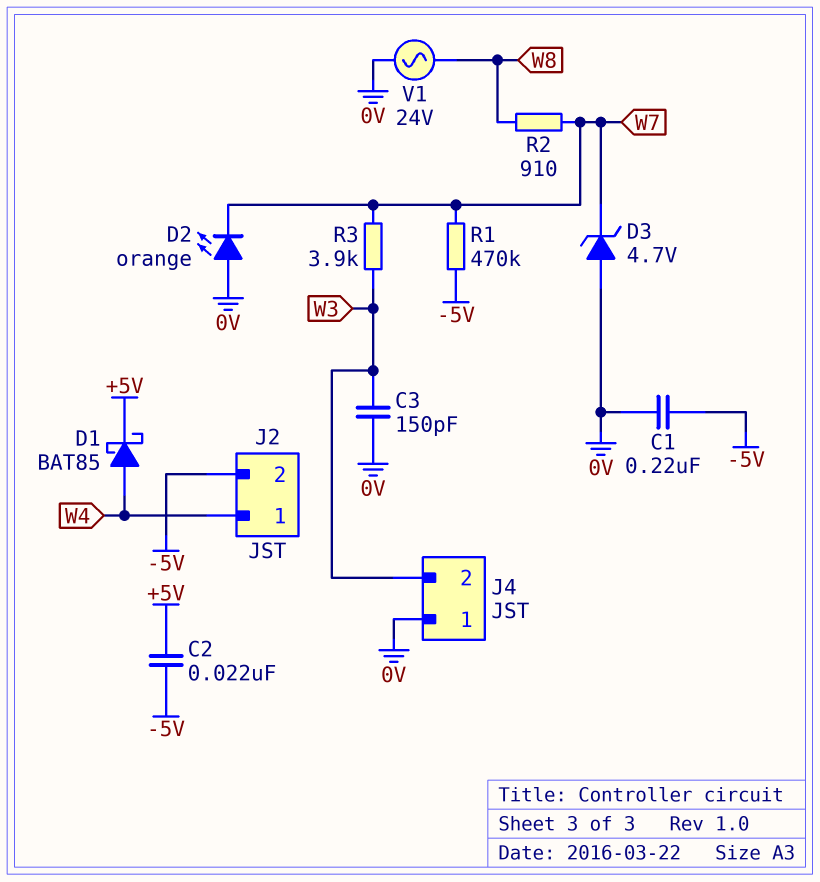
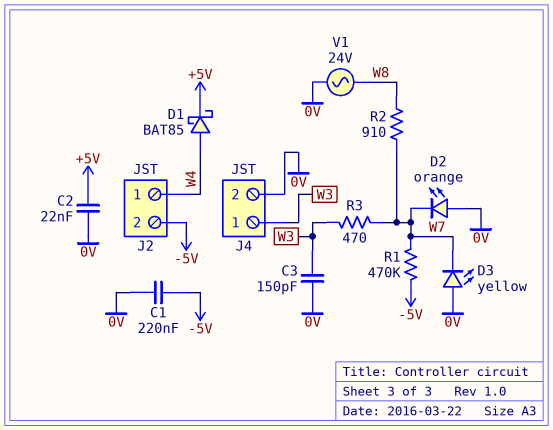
C2: 22nF (+5V, -5V) -> 22nF (+5V, 0V)
D3: zener 4.7V (A 0V, K W7) -> LED yellow (A 0V, K W7)
J4 pin 1: 0V -> W3
J4 pin 2: W3 -> 0V
R3: 3.9k (W3, W7) -> 470 (W3, W7)

